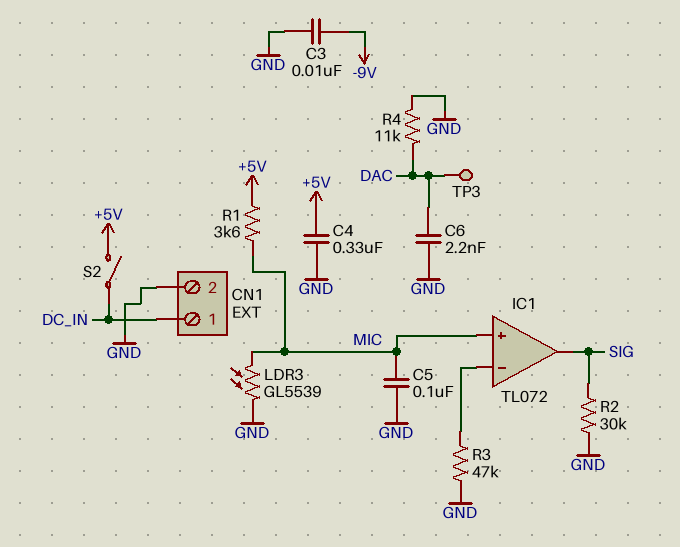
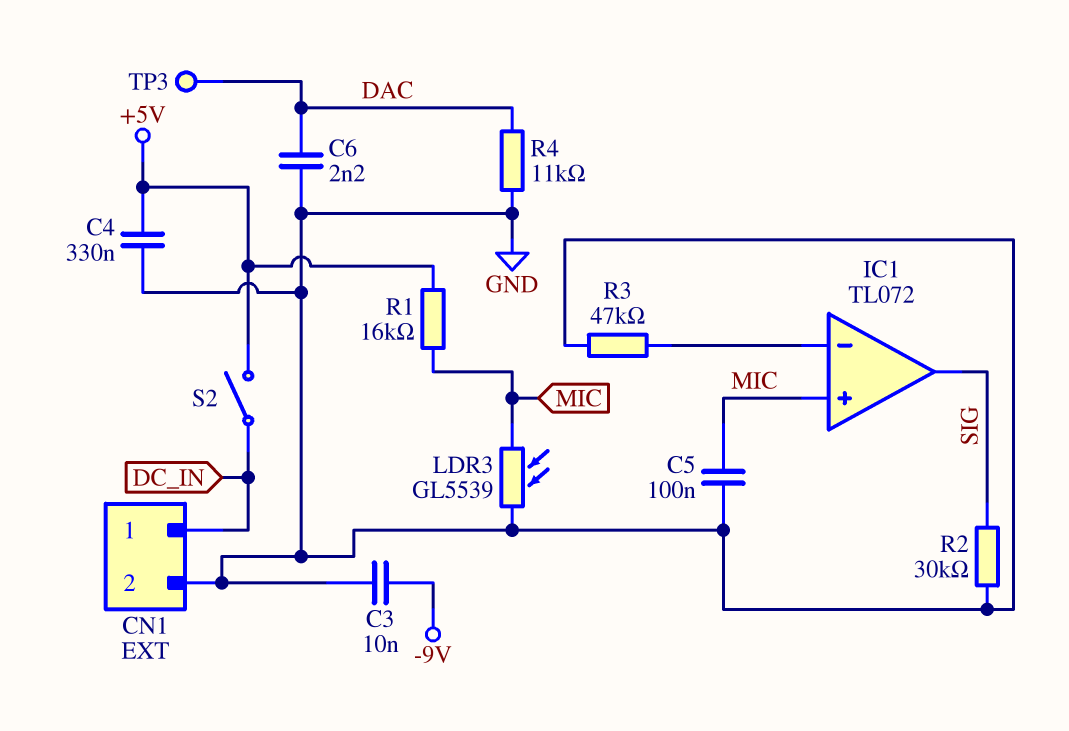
R1: 3.6k (+5V, MIC) -> 16k (+5V, MIC)

